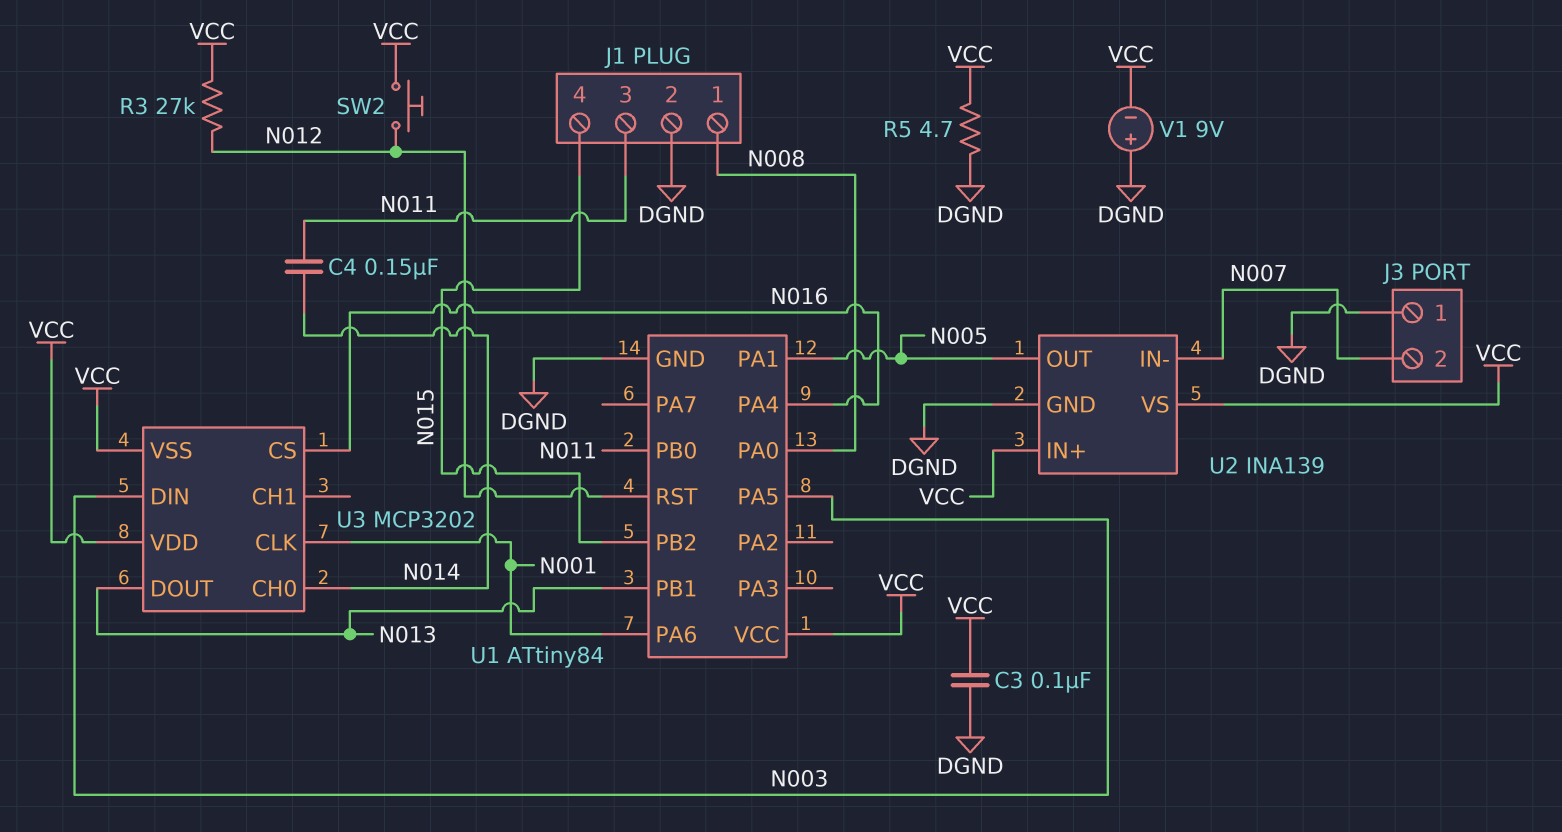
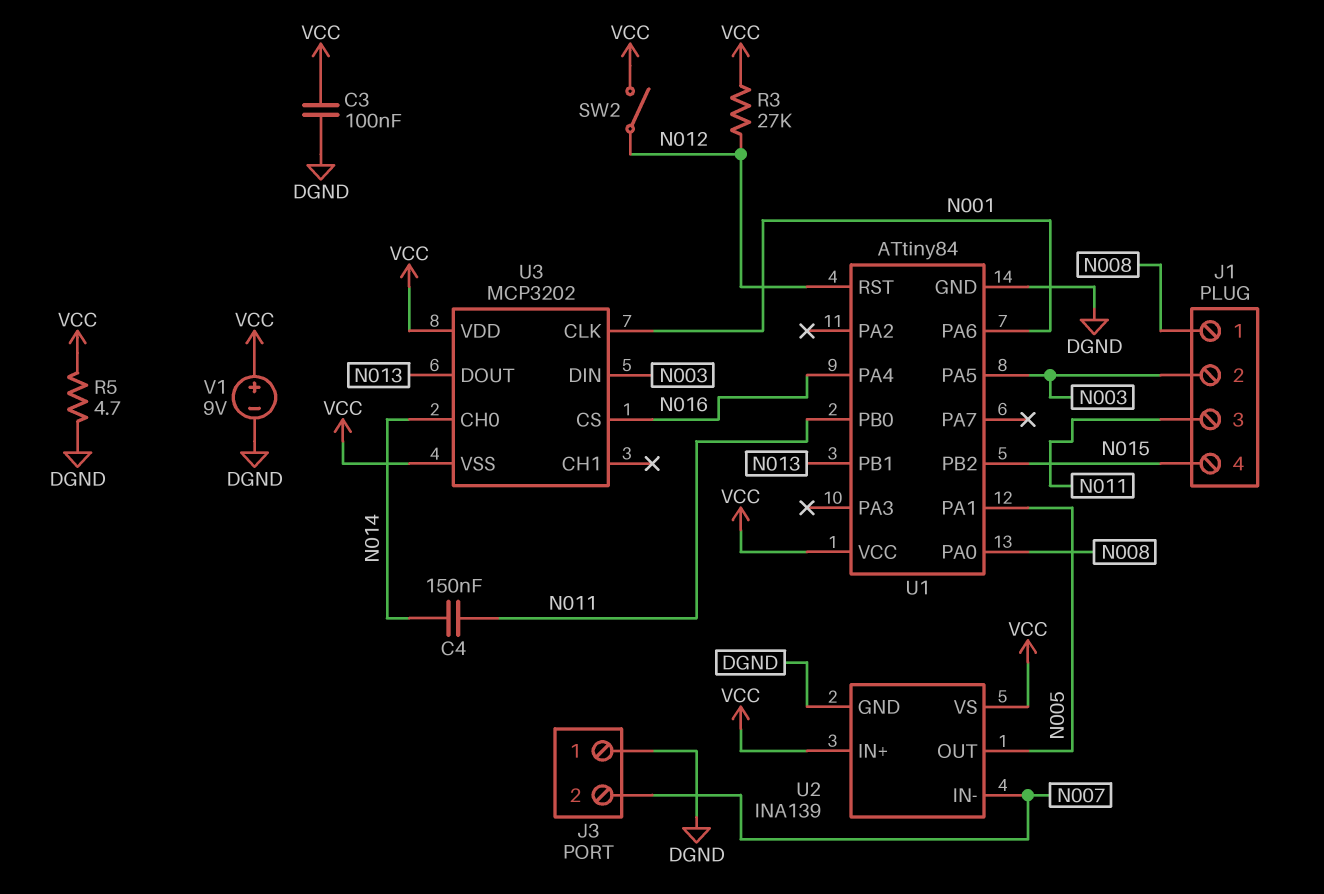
J1 pin 2: DGND -> N003
SW2: button (N012, VCC) -> switch (N012, VCC)
V1: 9V (plus DGND, minus VCC) -> 9V (plus VCC, minus DGND)

